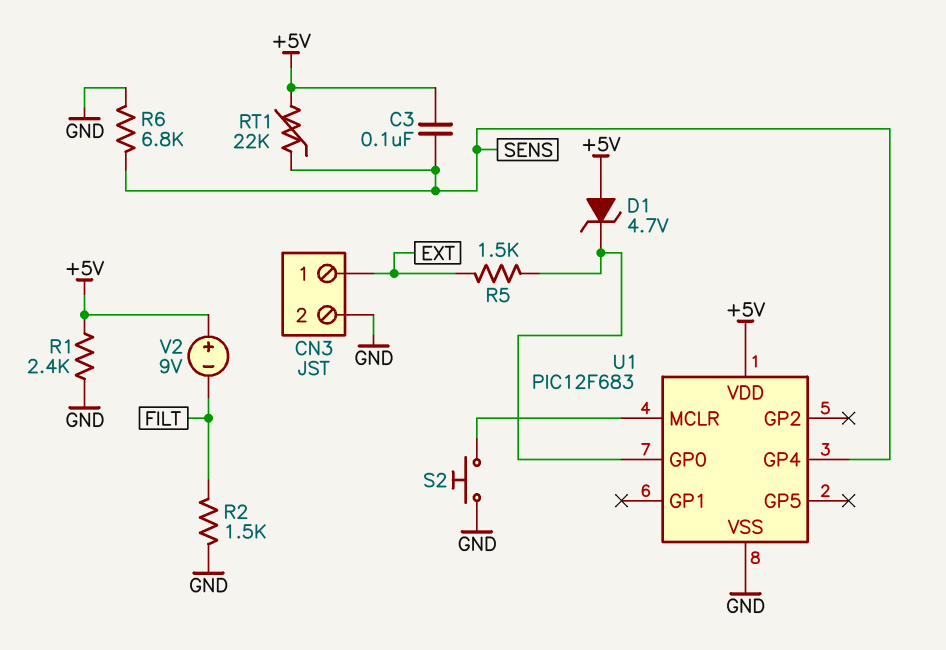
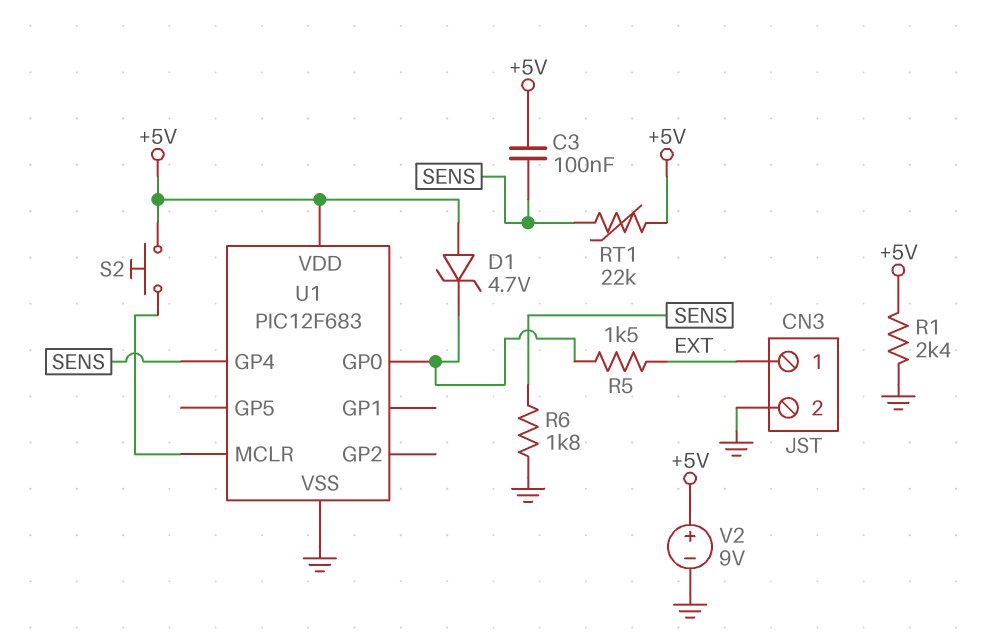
R2: 1.5k (FILT, GND) -> none
R6: 6.8k (GND, SENS) -> 1.8k (GND, SENS)
S2: button (GND, U1/MCLR) -> button (+5V, U1/MCLR)
V2: 9V (plus +5V, minus FILT) -> 9V (plus +5V, minus GND)

